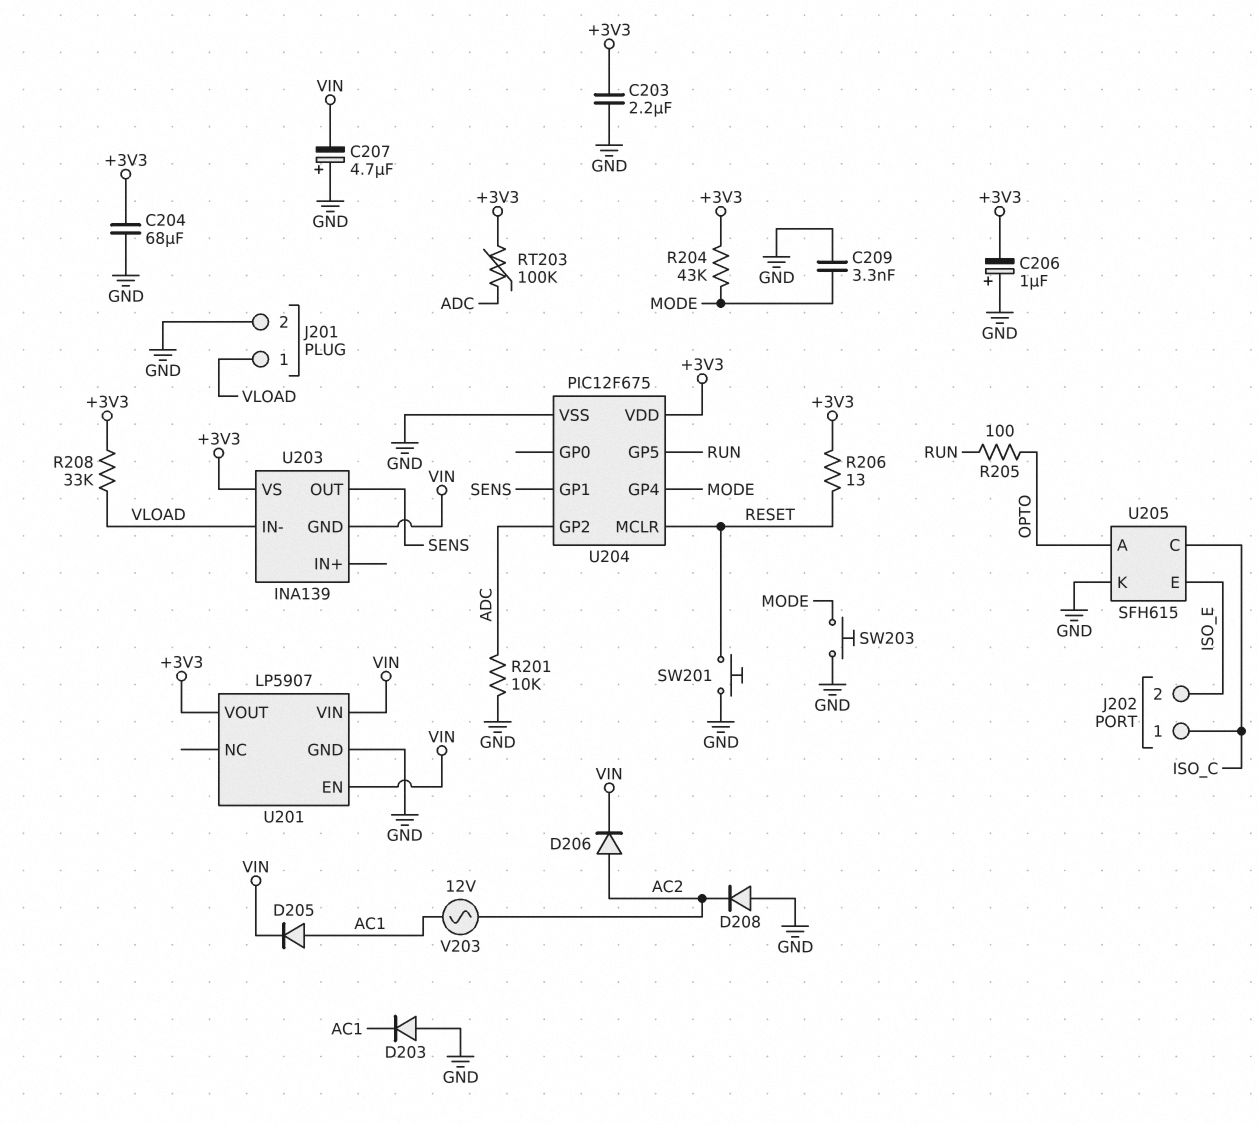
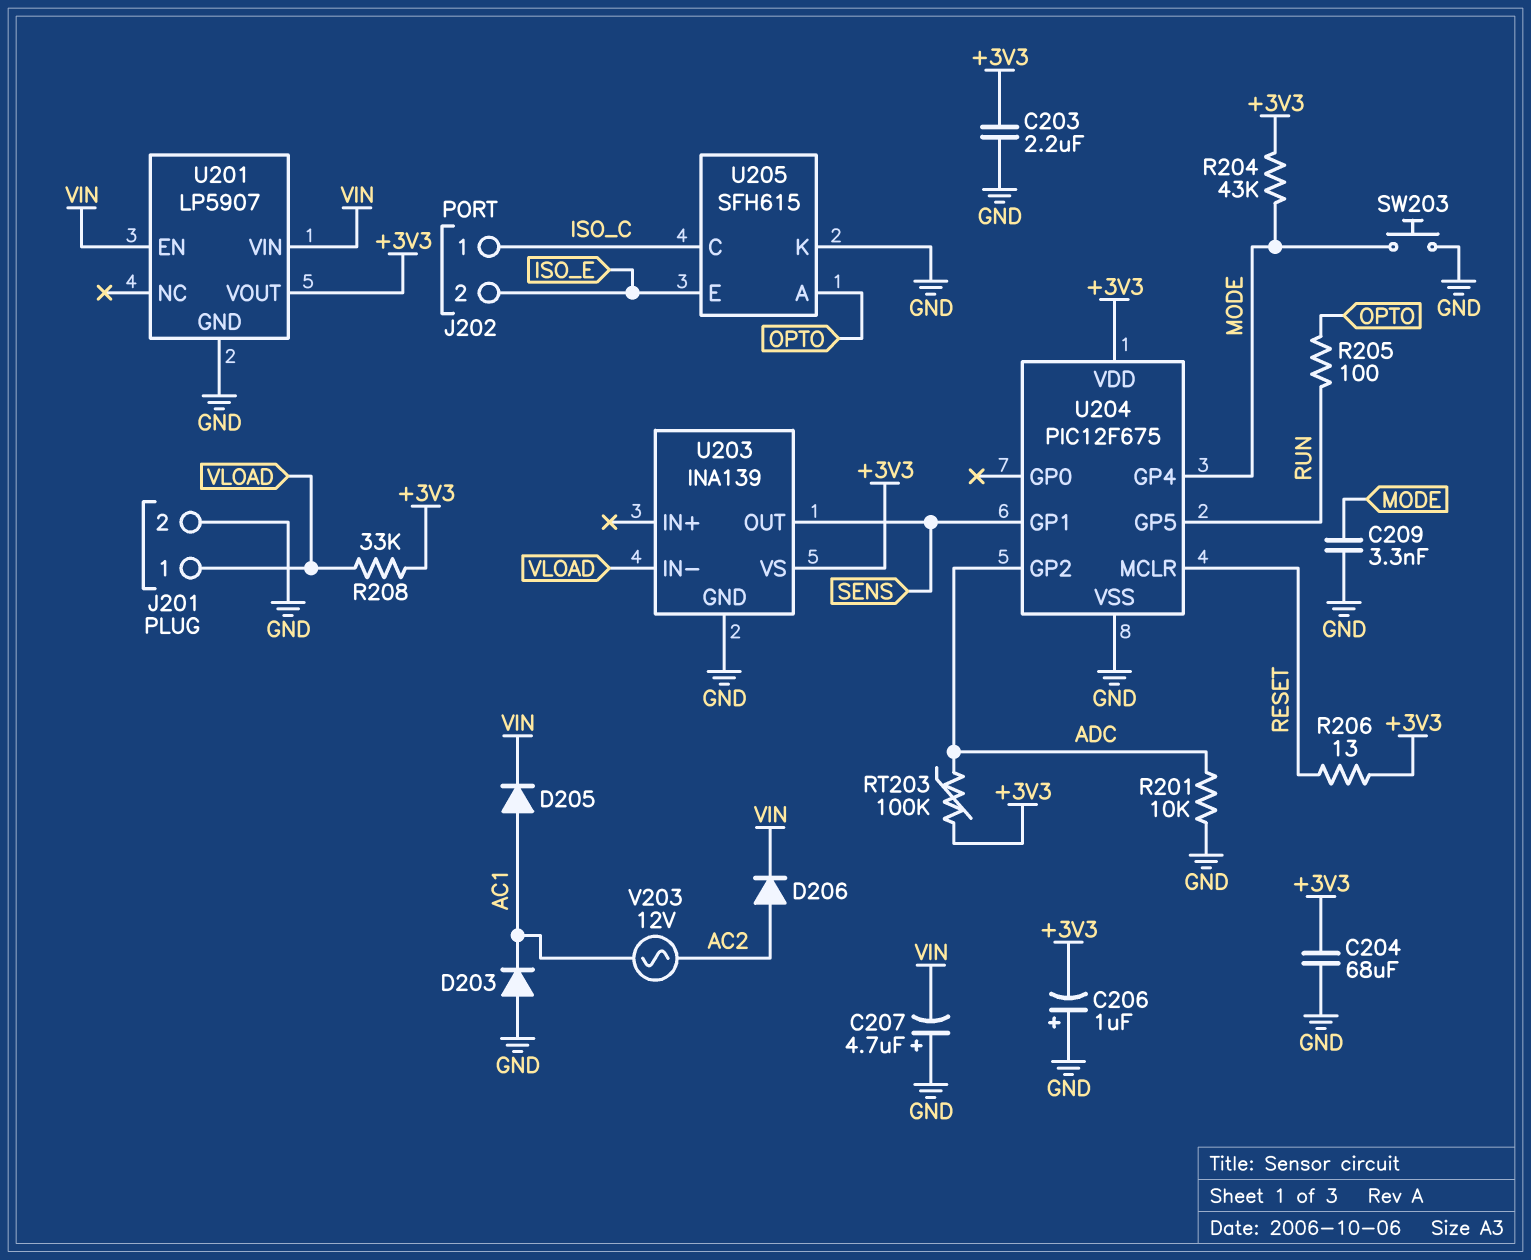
D208: diode (A GND, K AC2) -> none
SW201: button (GND, RESET) -> none
U203 pin GND: VIN -> GND

